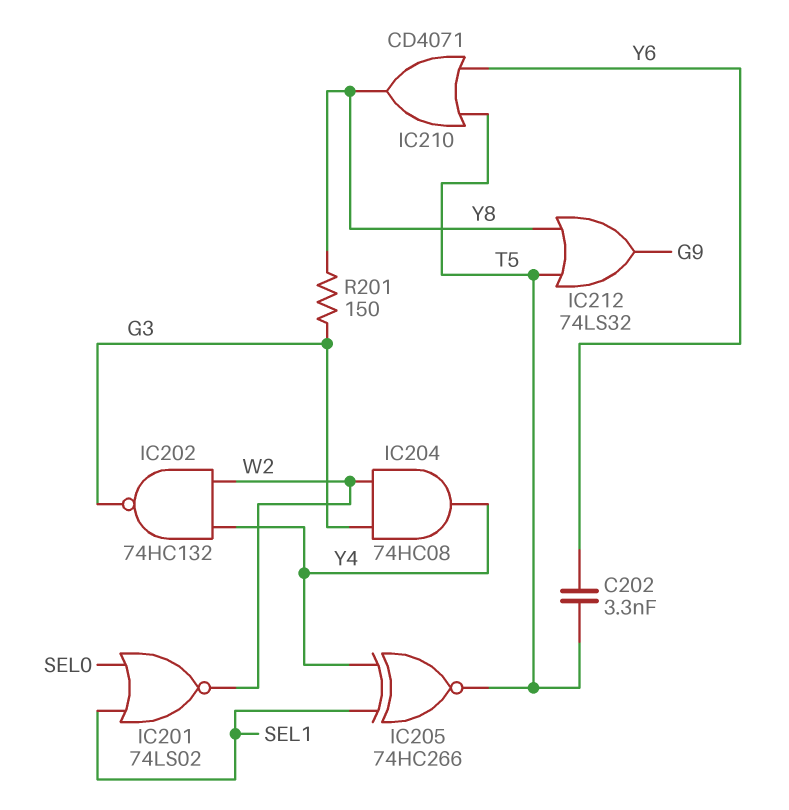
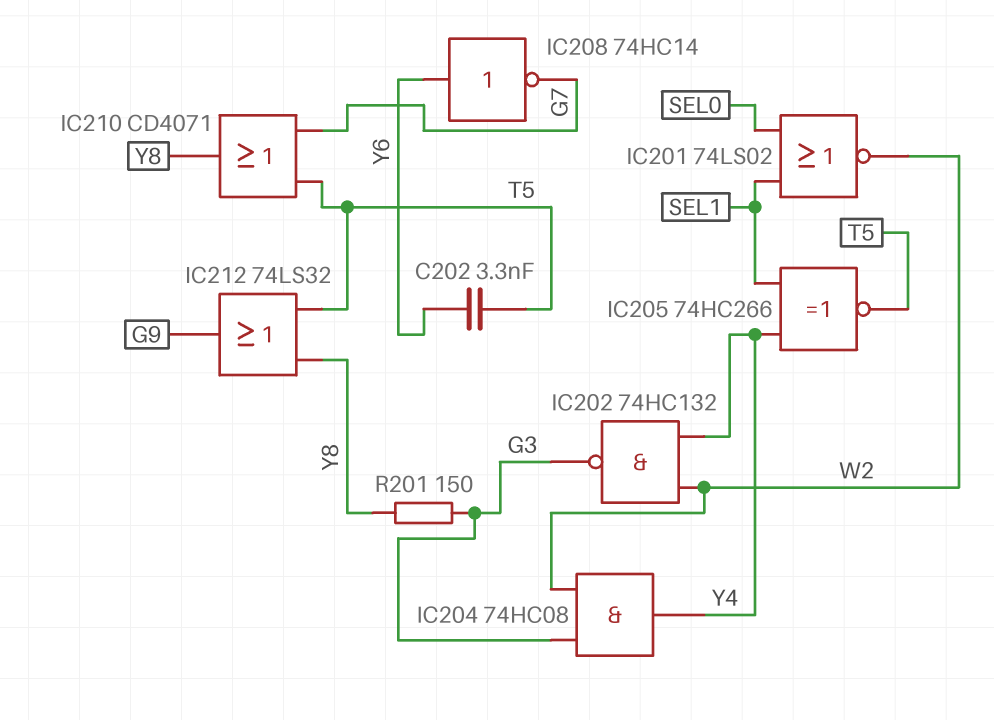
IC208: none -> NOT 74HC14 (in Y6, out G7)
IC210: OR CD4071 (in T5, in Y6, out Y8) -> OR CD4071 (in G7, in T5, out Y8)

